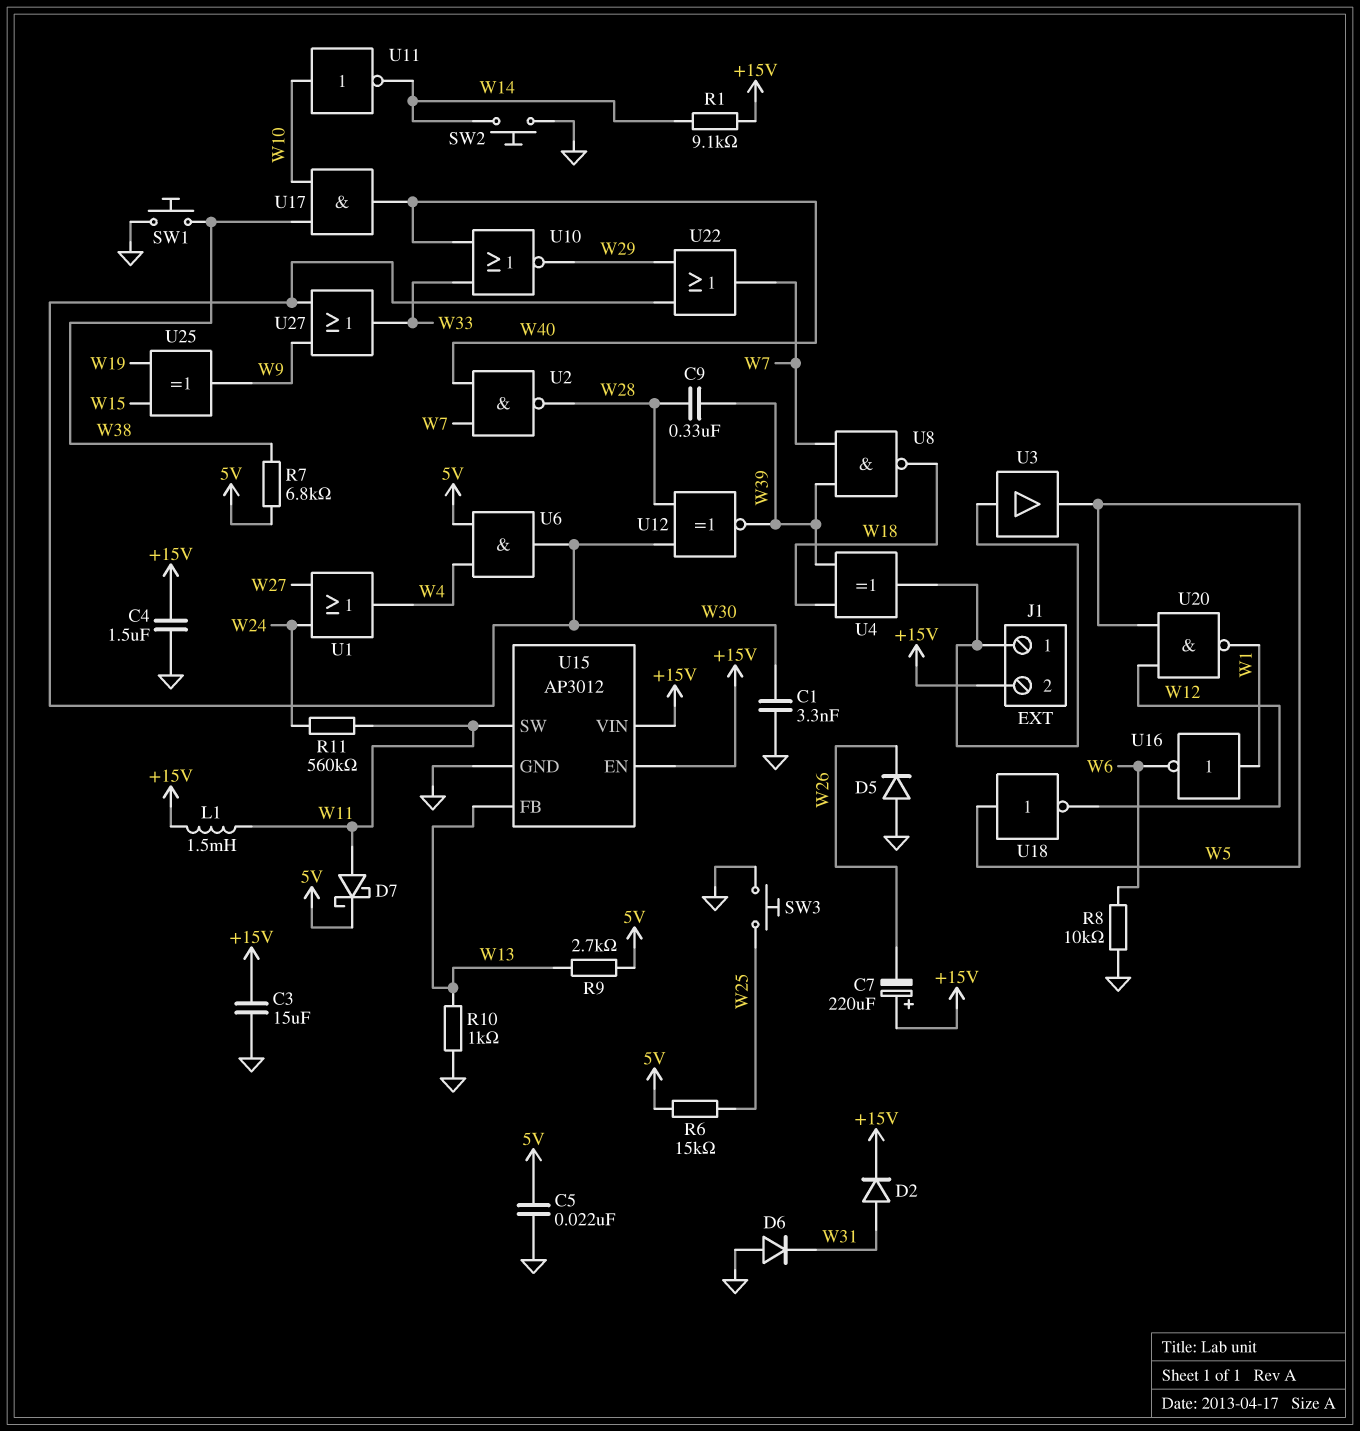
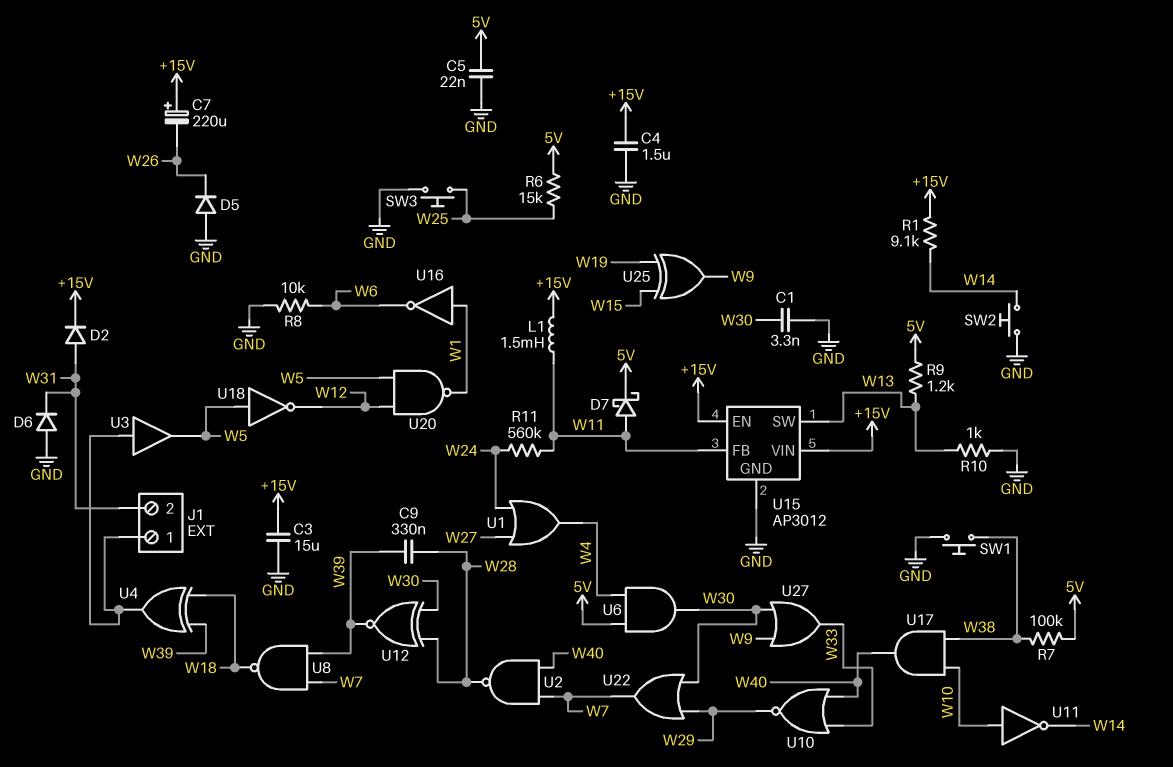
J1 pin 2: +15V -> W31
R7: 6.8k (5V, W38) -> 100k (5V, W38)
R9: 2.7k (5V, W13) -> 1.2k (5V, W13)
U15 pin FB: W13 -> W11
U15 pin SW: W11 -> W13

